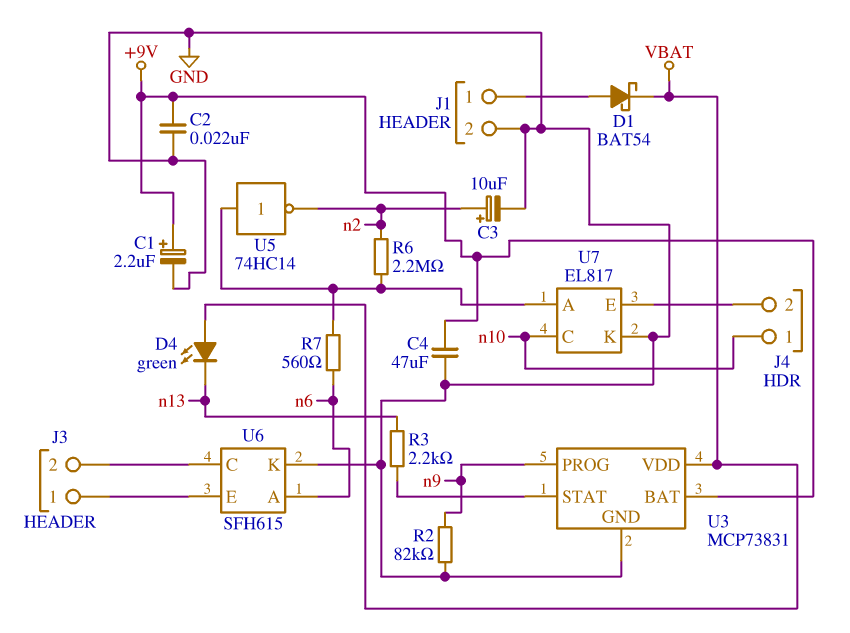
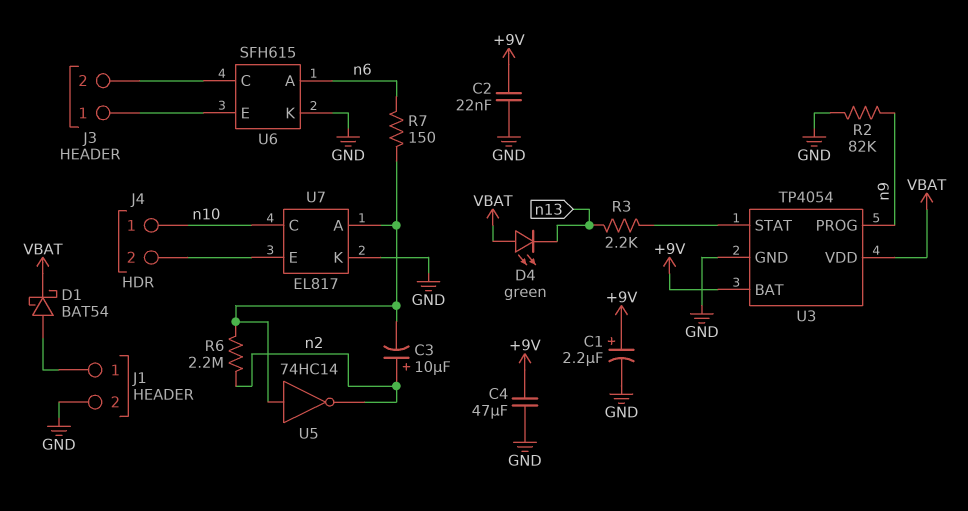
C3: 10uF (plus n2, minus GND) -> 10uF (plus n2, minus U7/A)
R7: 560 (U7/A, n6) -> 150 (U7/A, n6)
U3: MCP73831 -> TP4054

